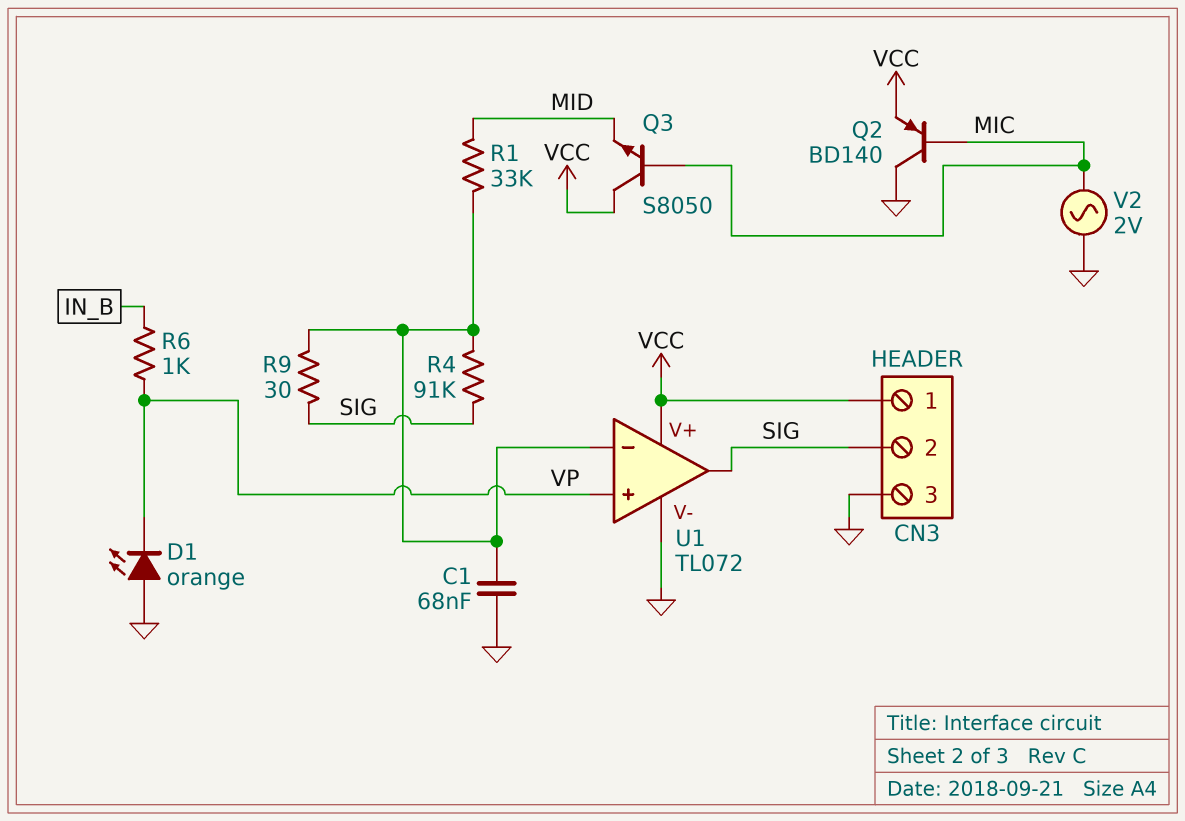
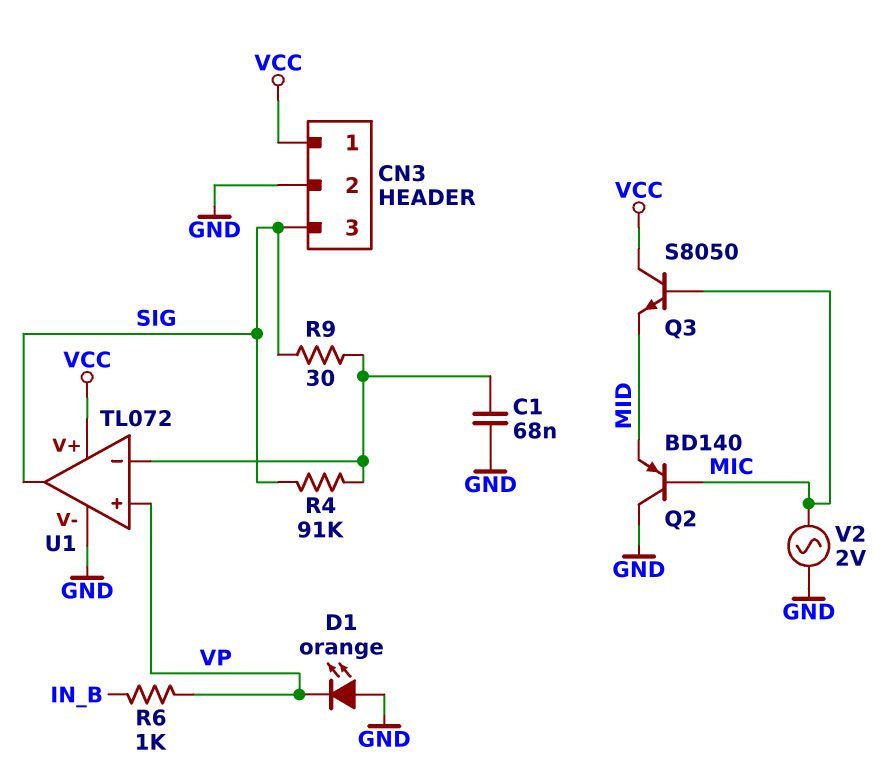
CN3 pin 2: SIG -> GND
CN3 pin 3: GND -> SIG
Q2: PNP BD140 (B MIC, C GND, E VCC) -> PNP BD140 (B MIC, C GND, E MID)
R1: 33k (MID, U1/in-) -> none

